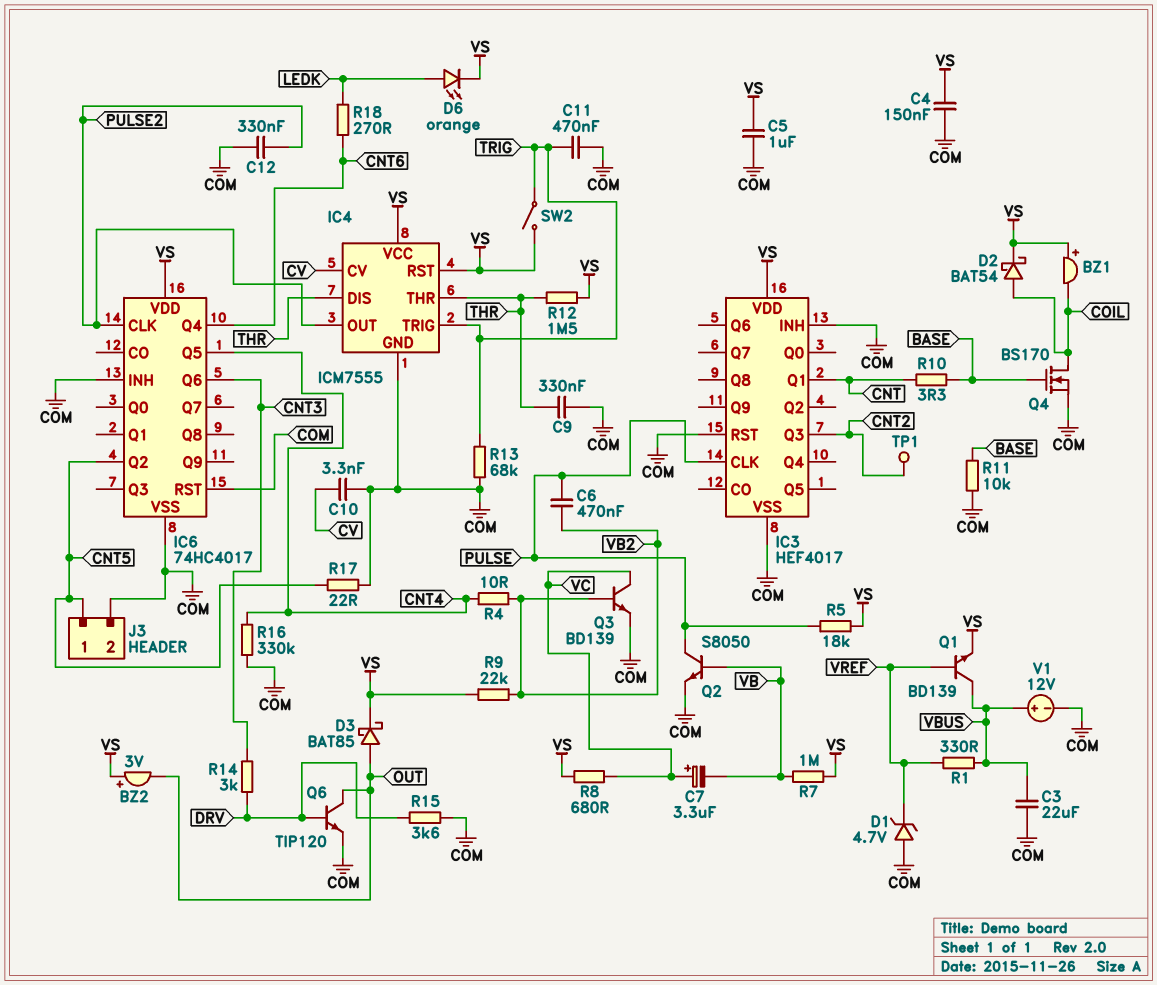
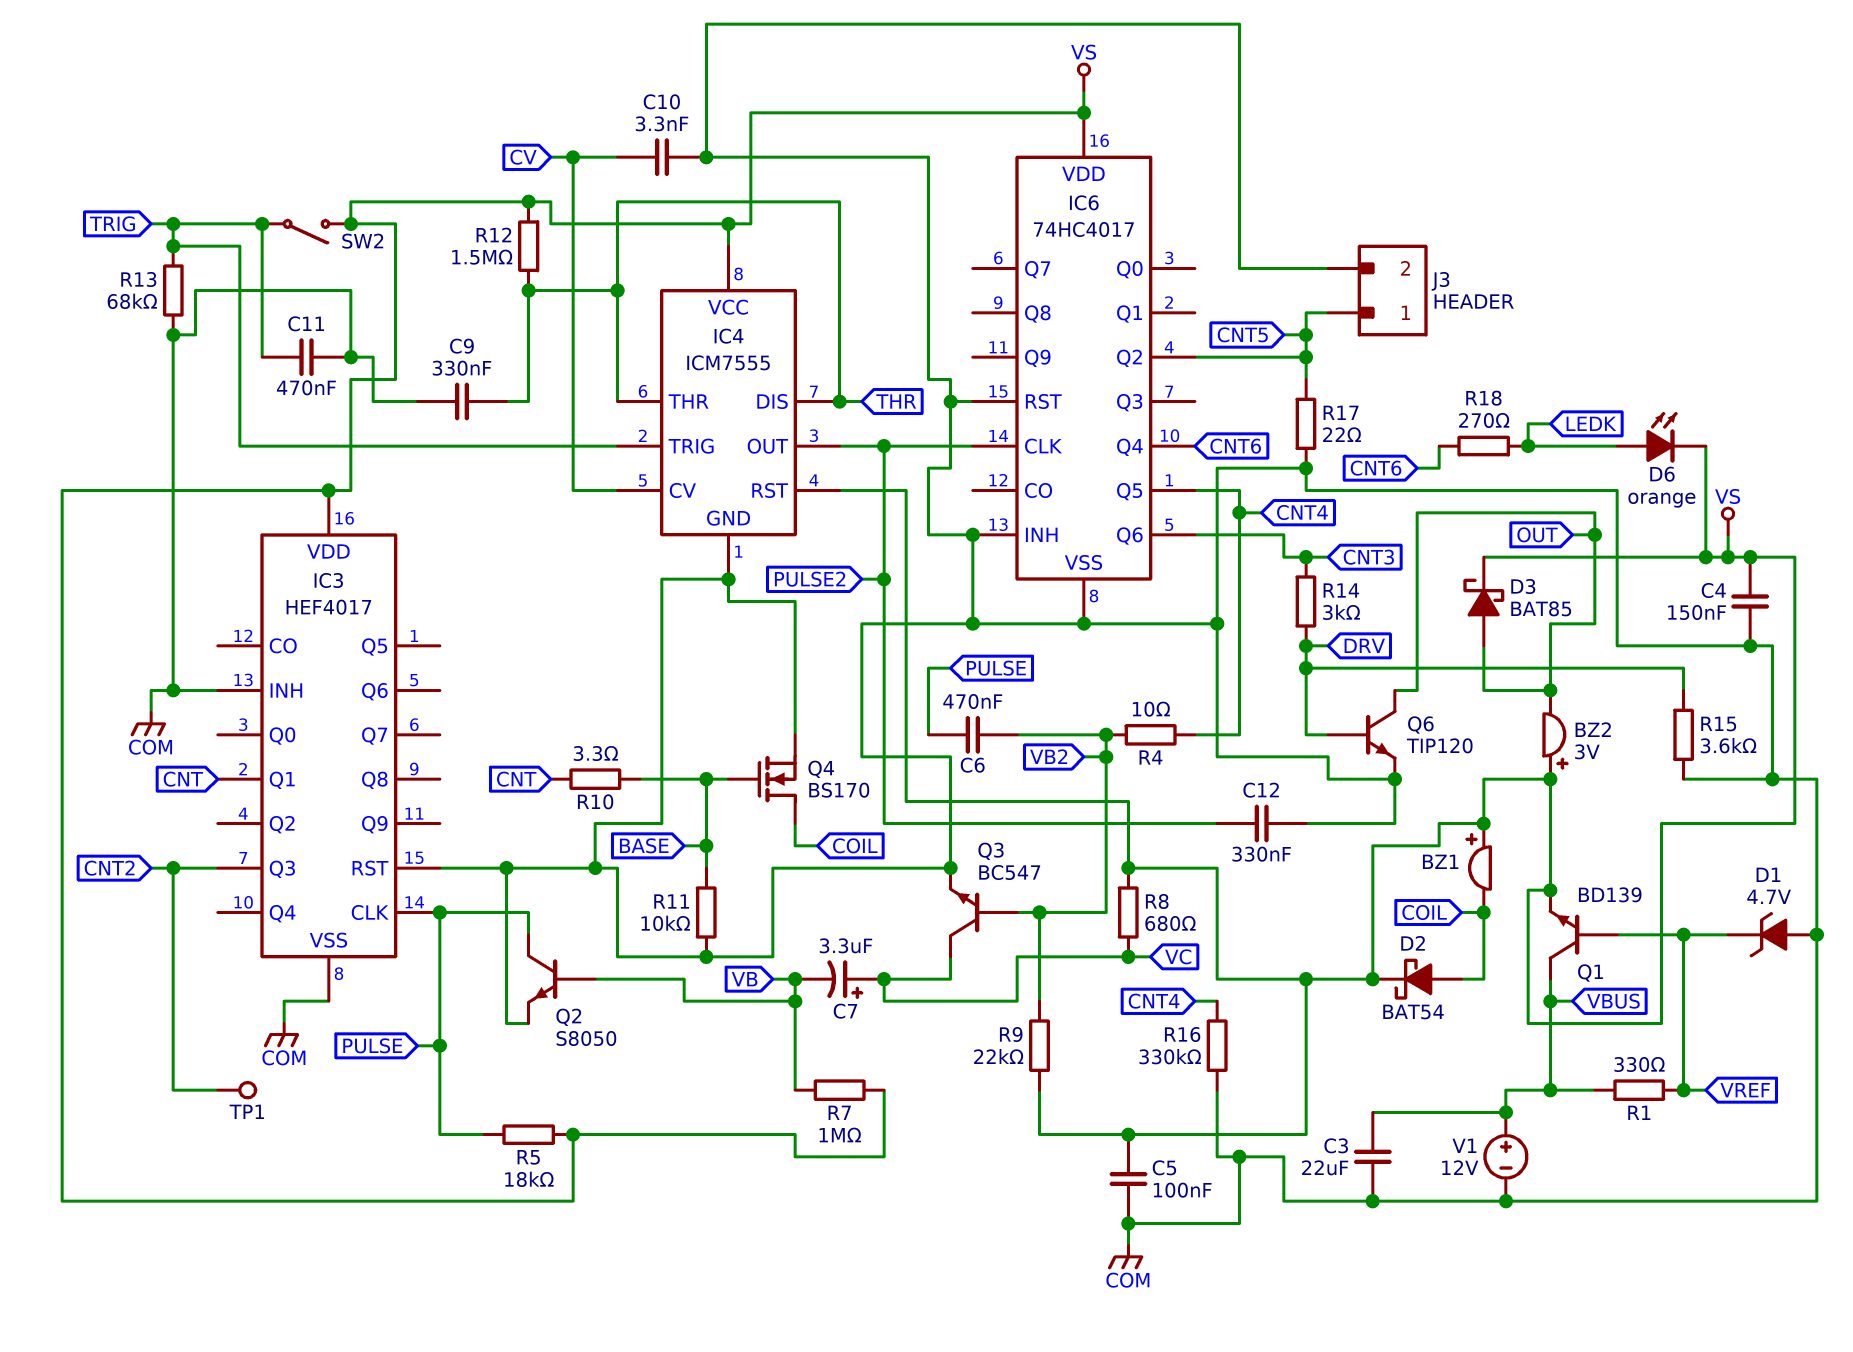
C5: 1uF (COM, VS) -> 100nF (COM, VS)
Q3: NPN BD139 (B VB2, C VC, E COM) -> NPN BC547 (B VB2, C VC, E COM)

